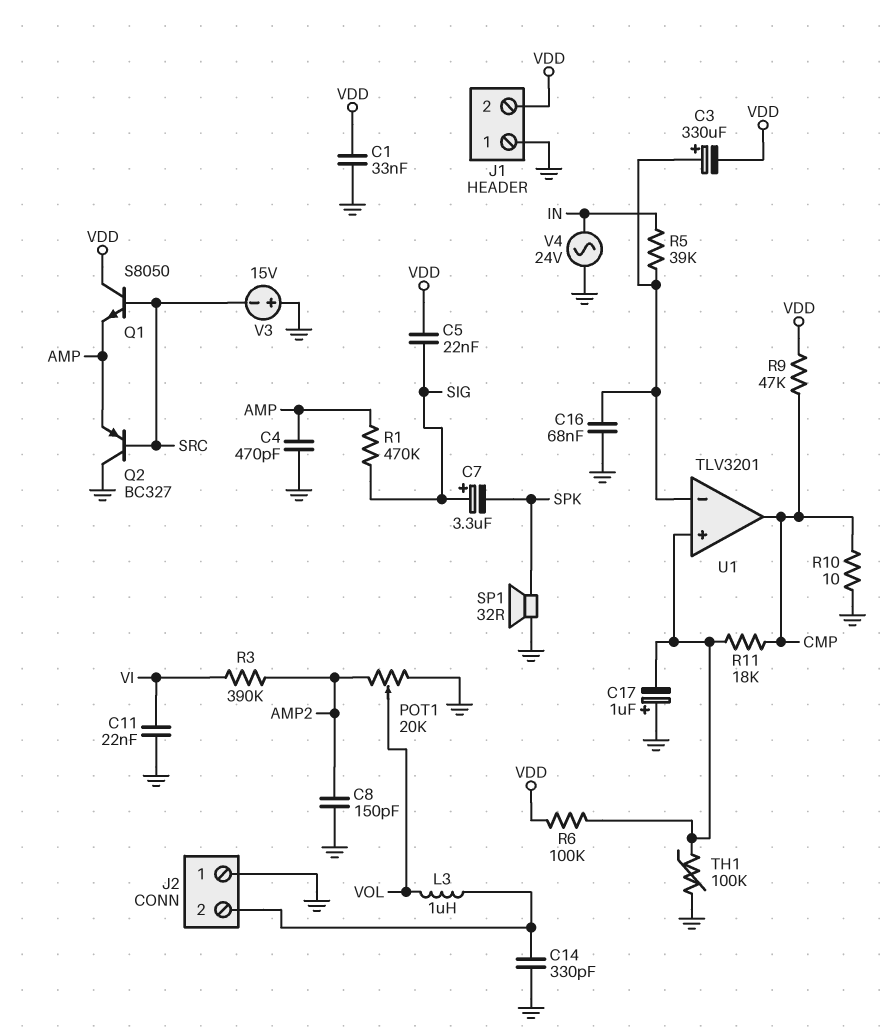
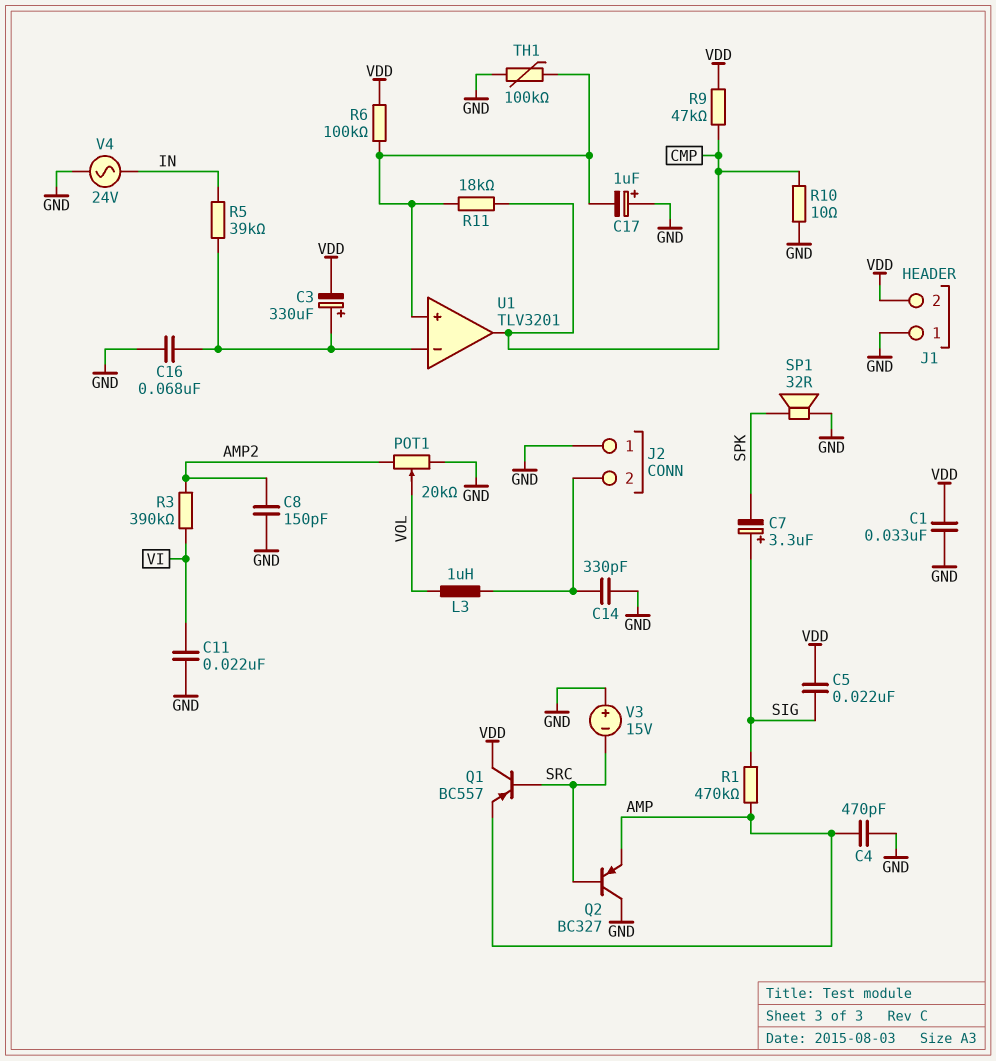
Q1: NPN S8050 (B SRC, C VDD, E AMP) -> PNP BC557 (B SRC, C VDD, E AMP)

